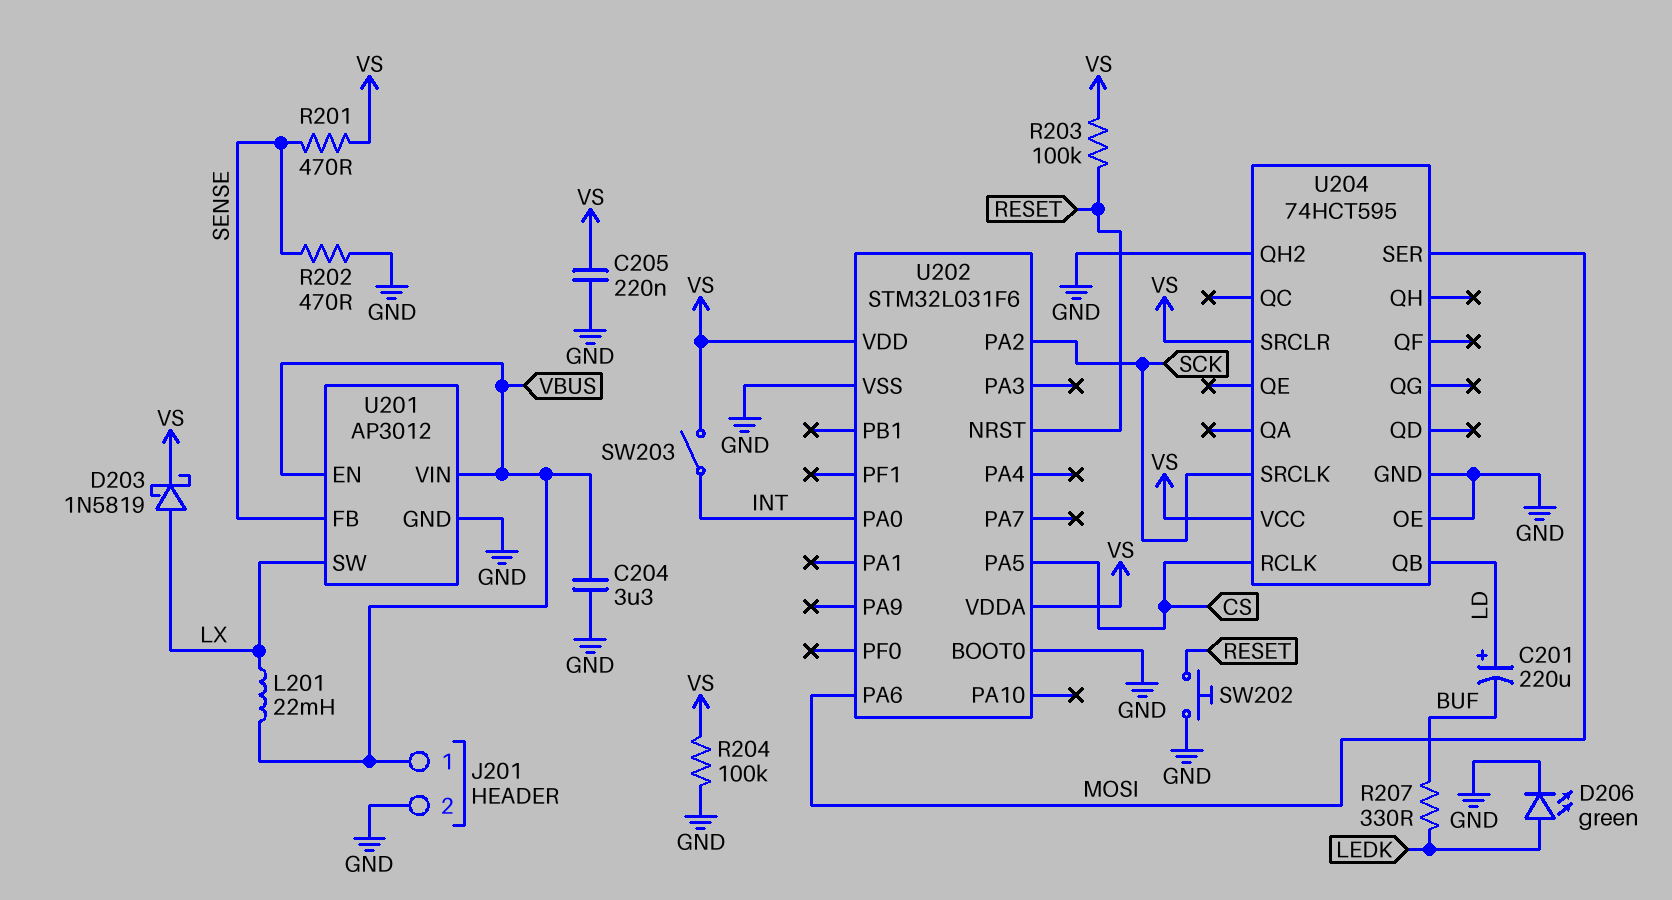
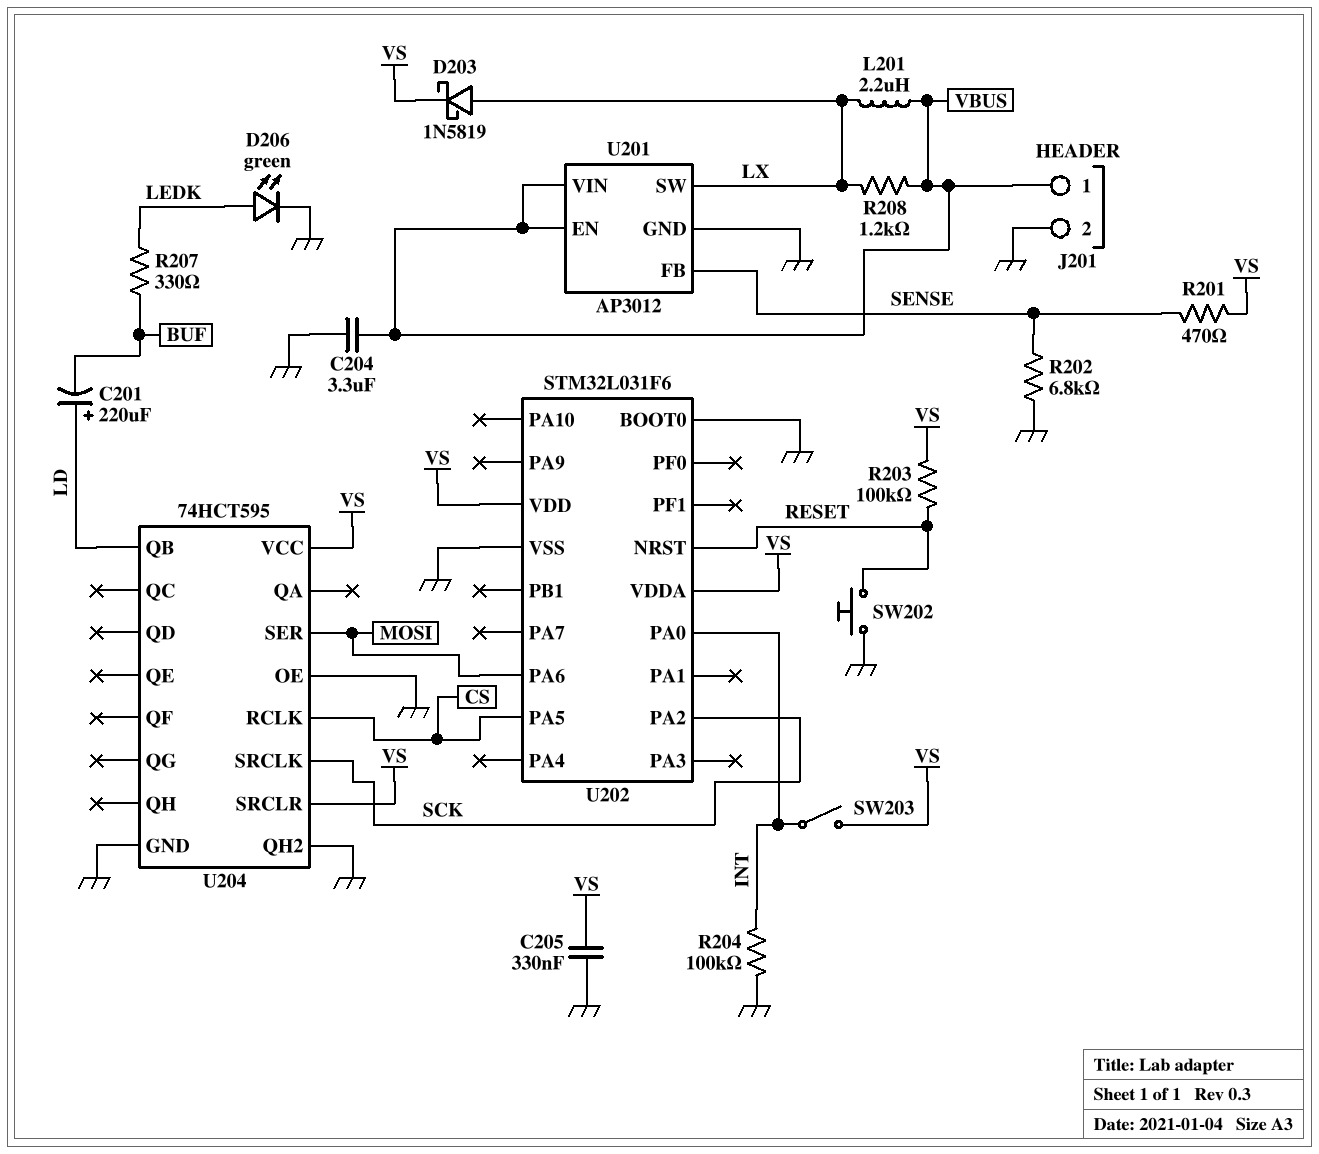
C205: 220nF (GND, VS) -> 330nF (GND, VS)
L201: 22mH (LX, VBUS) -> 2.2uH (LX, VBUS)
R202: 470 (GND, SENSE) -> 6.8k (GND, SENSE)
R204: 100k (GND, VS) -> 100k (GND, INT)
R208: none -> 1.2k (LX, VBUS)

